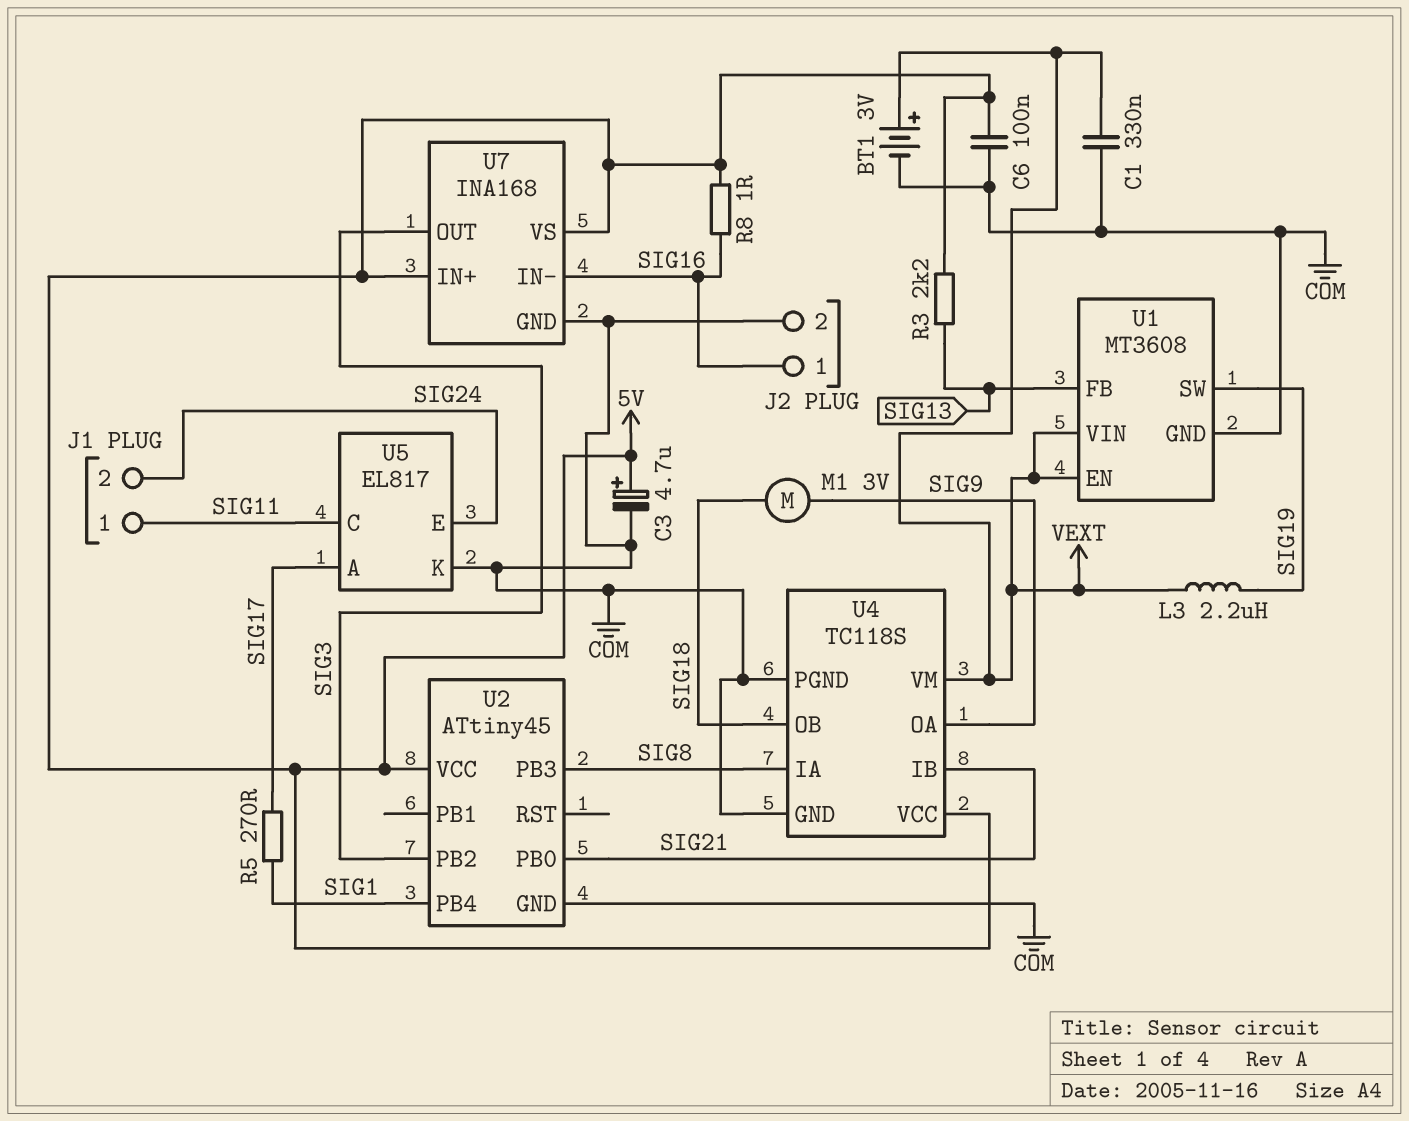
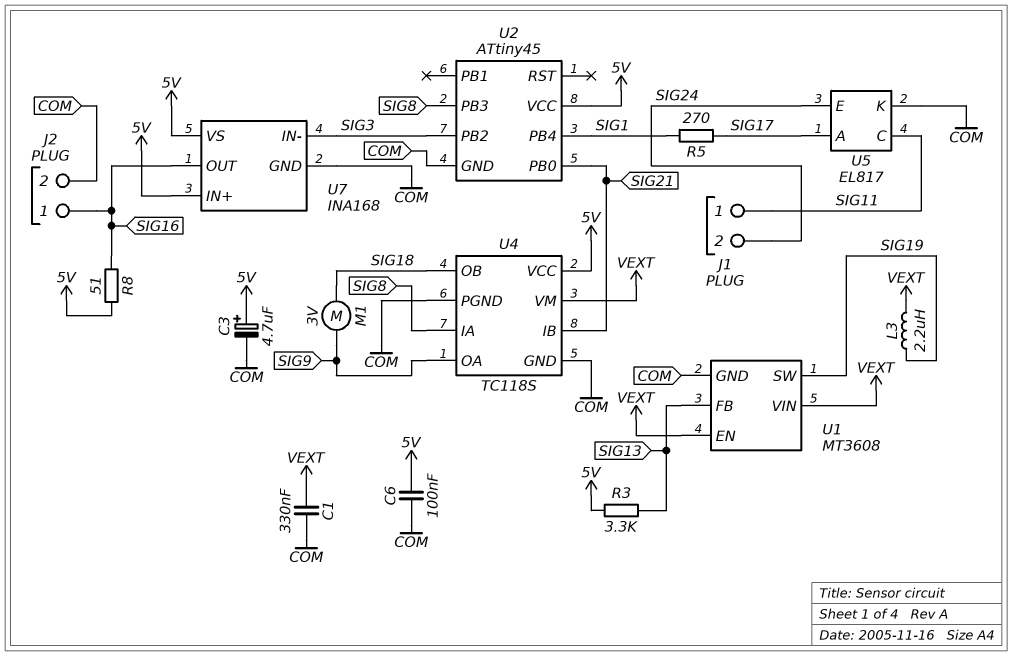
BT1: 3V (plus VEXT, minus COM) -> none
R3: 2.2k (5V, SIG13) -> 3.3k (5V, SIG13)
R8: 1 (5V, SIG16) -> 51 (5V, SIG16)
U7 pin IN-: SIG16 -> SIG3
U7 pin OUT: SIG3 -> SIG16

